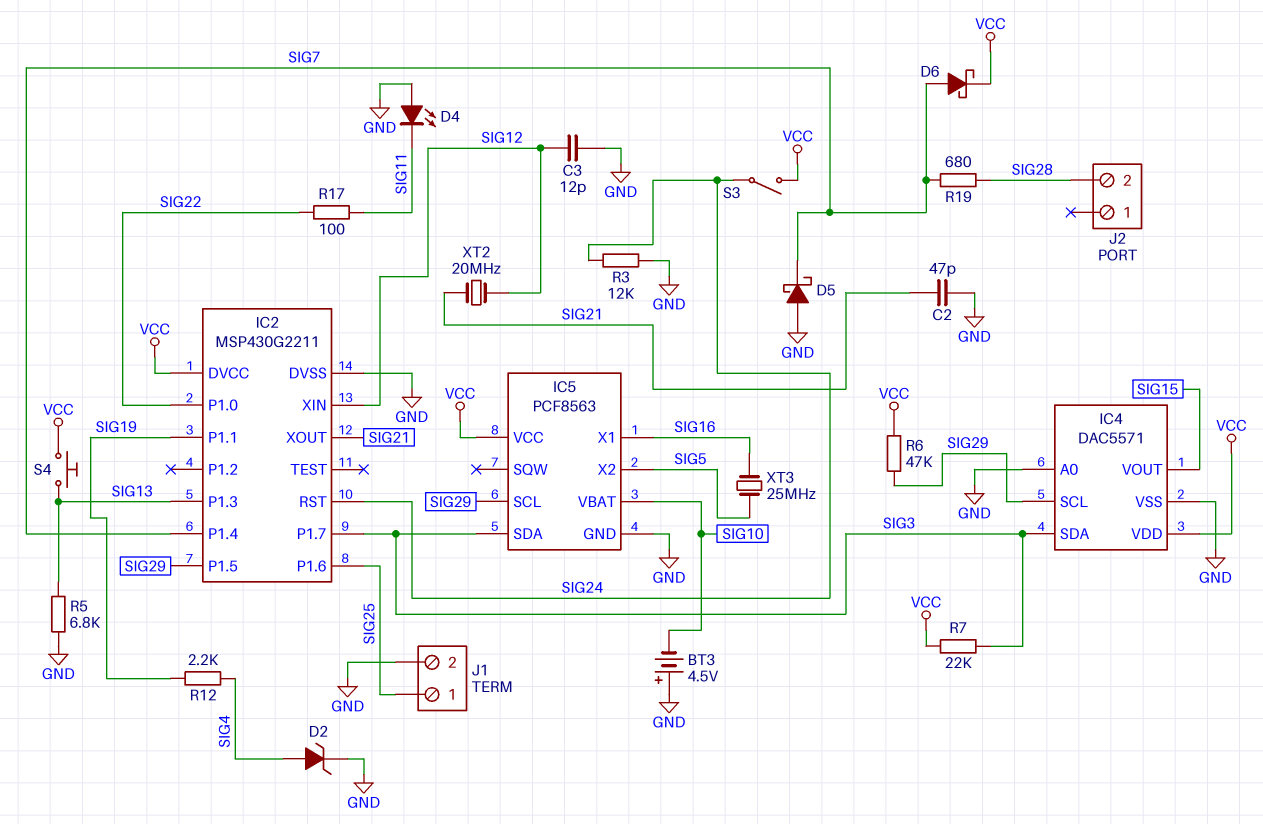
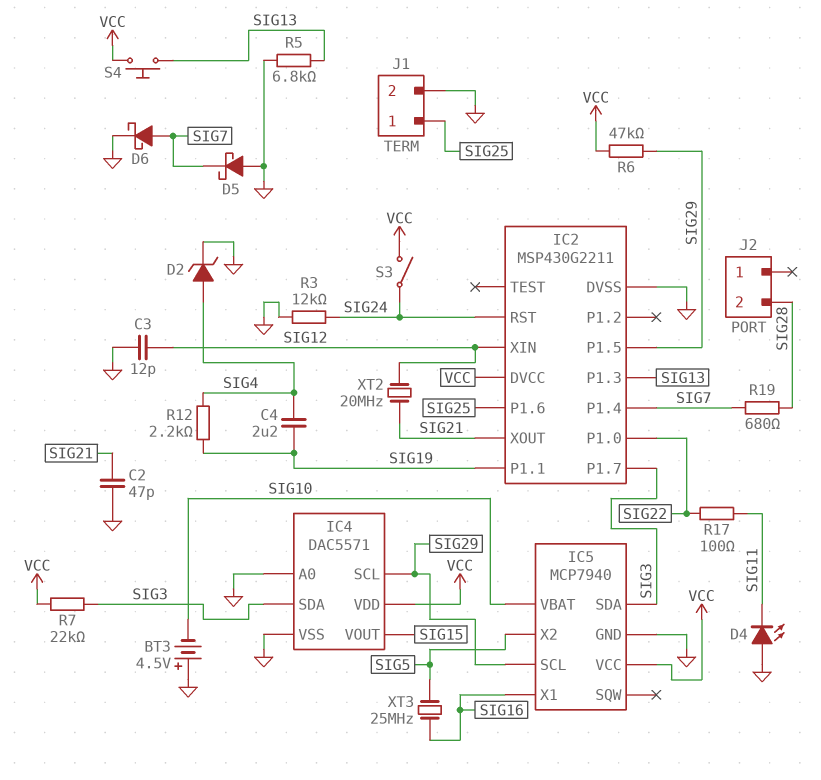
C4: none -> 2.2uF (SIG4, SIG19)
D6: schottky (A SIG7, K VCC) -> schottky (A SIG7, K GND)
IC5: PCF8563 -> MCP7940

